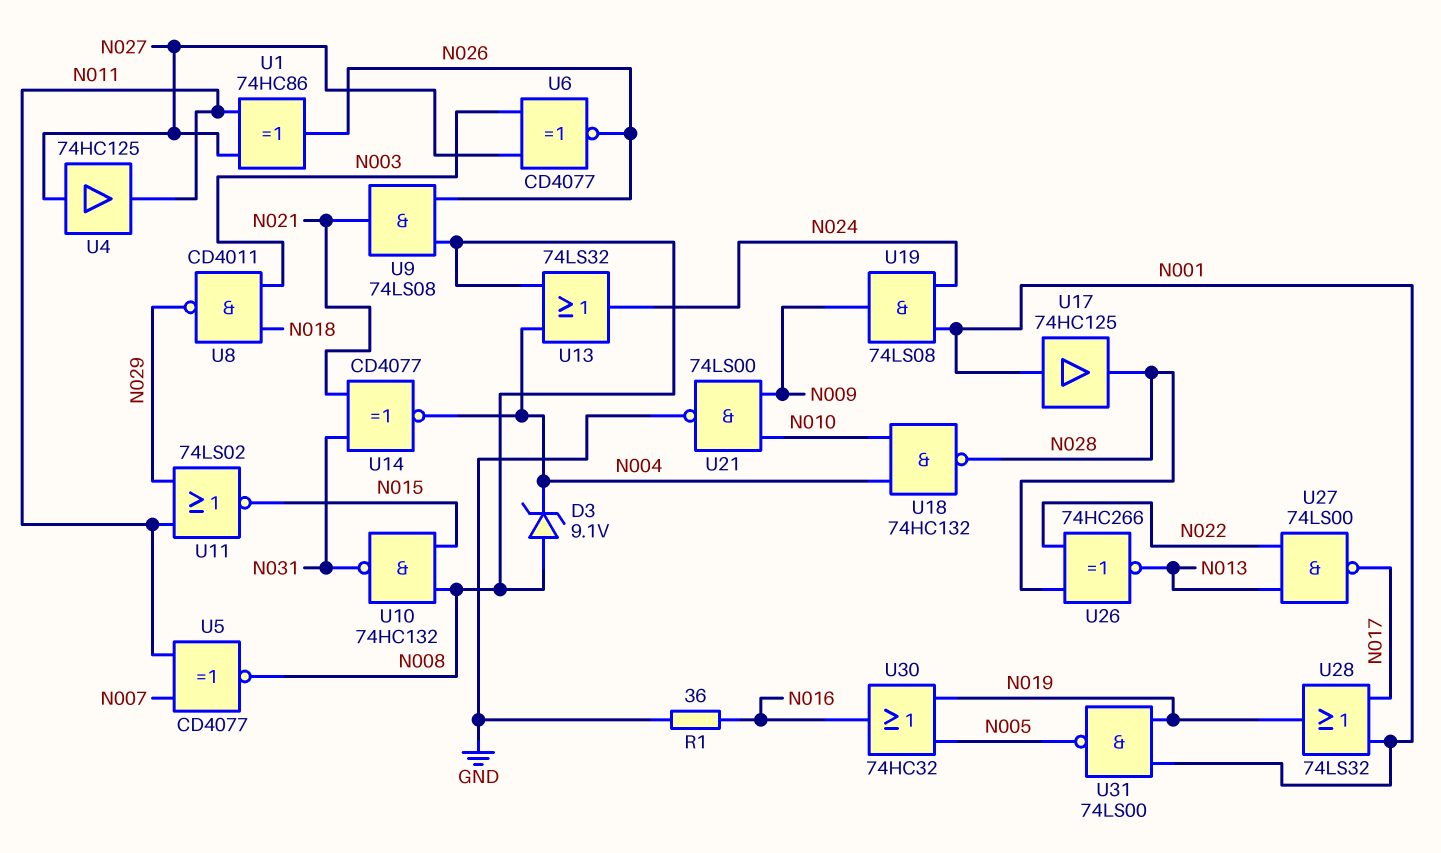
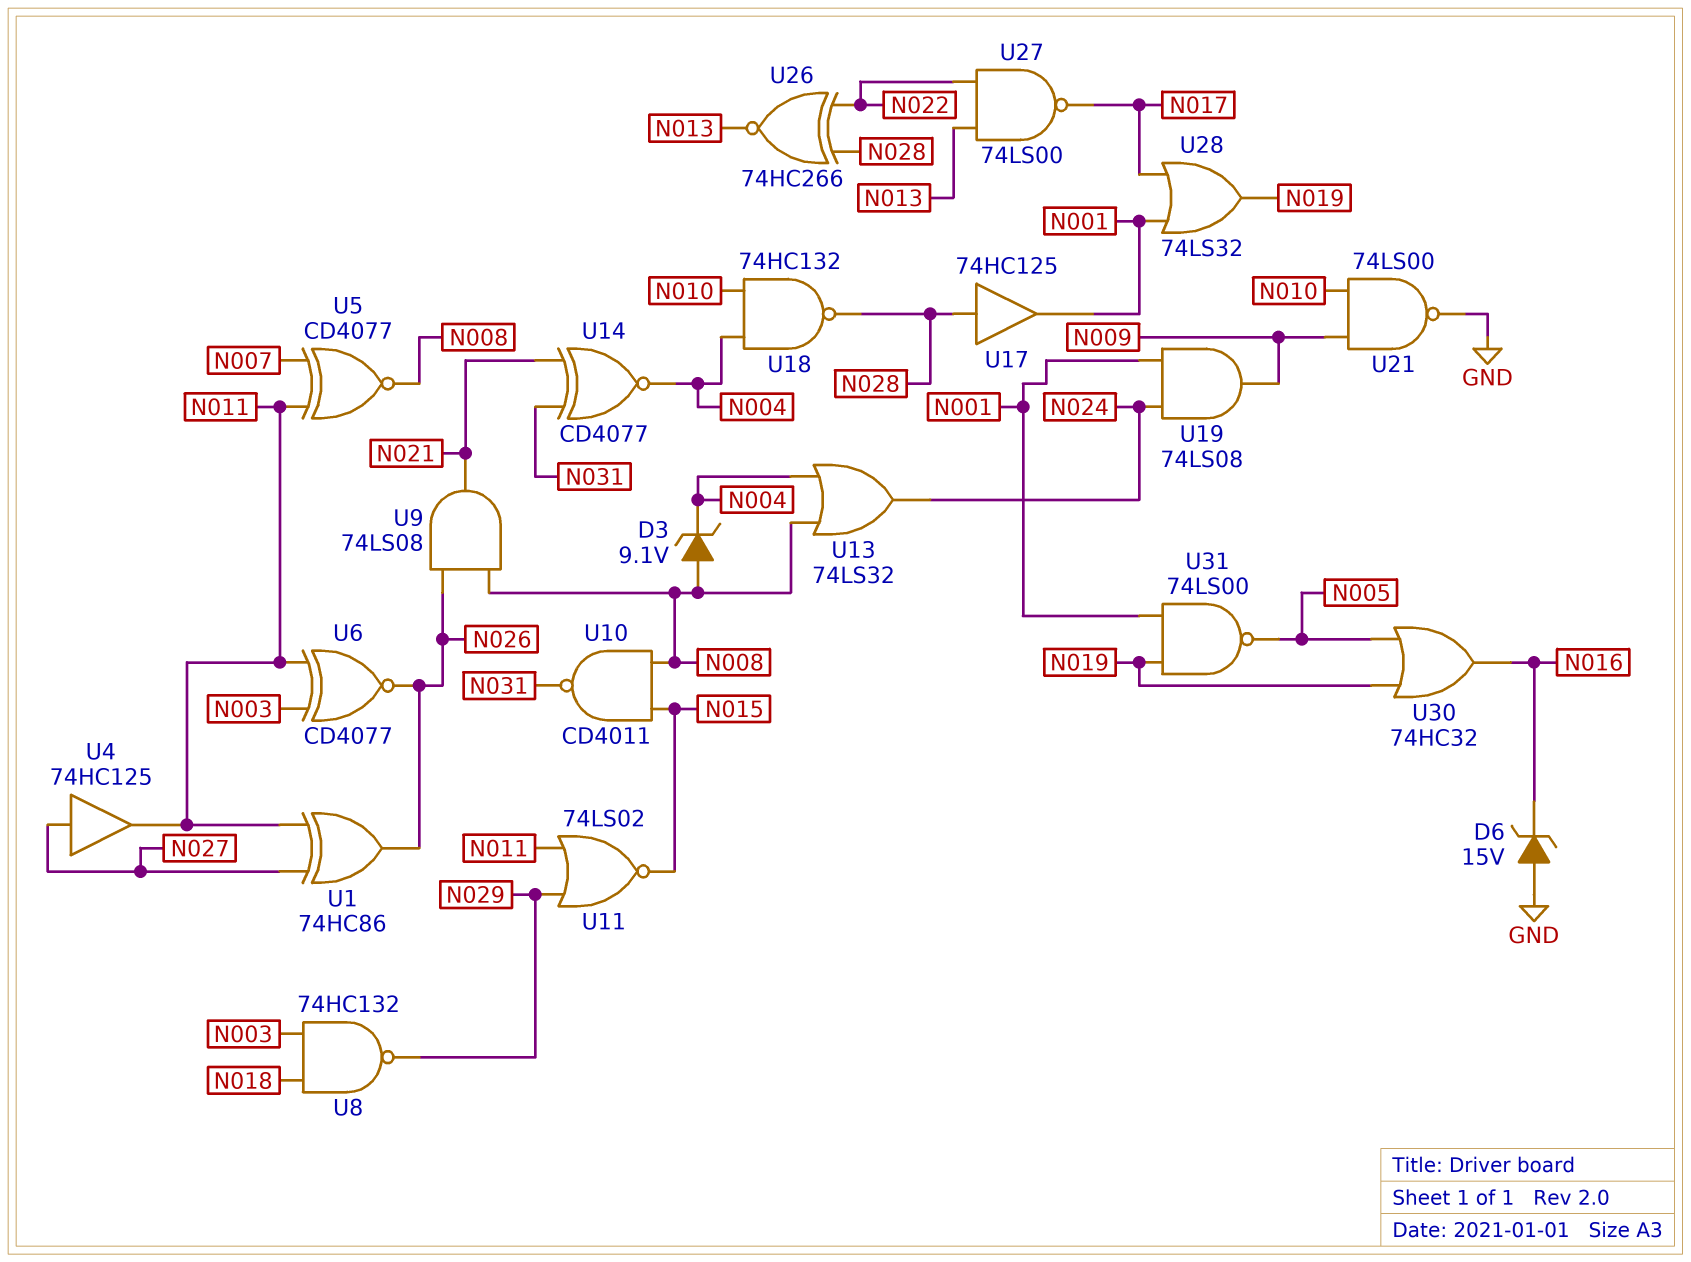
D6: none -> zener 15V (A GND, K N016)
R1: 36 (GND, N016) -> none
U6: XNOR CD4077 (in N003, in N027, out N026) -> XNOR CD4077 (in N003, in N011, out N026)
U8: NAND CD4011 (in N003, in N018, out N029) -> NAND 74HC132 (in N003, in N018, out N029)
U10: NAND 74HC132 (in N008, in N015, out N031) -> NAND CD4011 (in N008, in N015, out N031)
U17: buffer 74HC125 (in N001, out N028) -> buffer 74HC125 (in N028, out N001)

